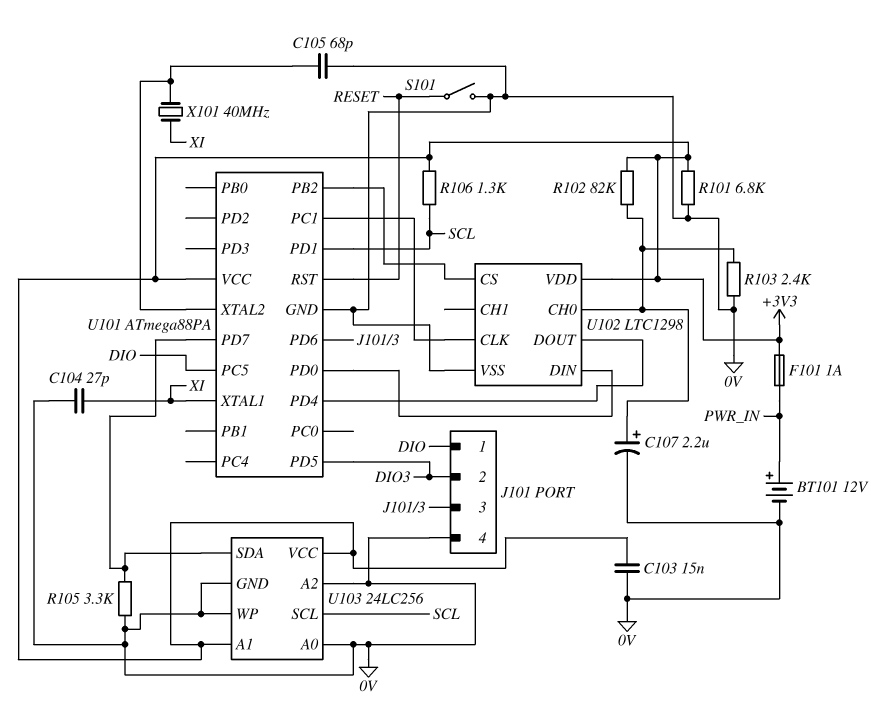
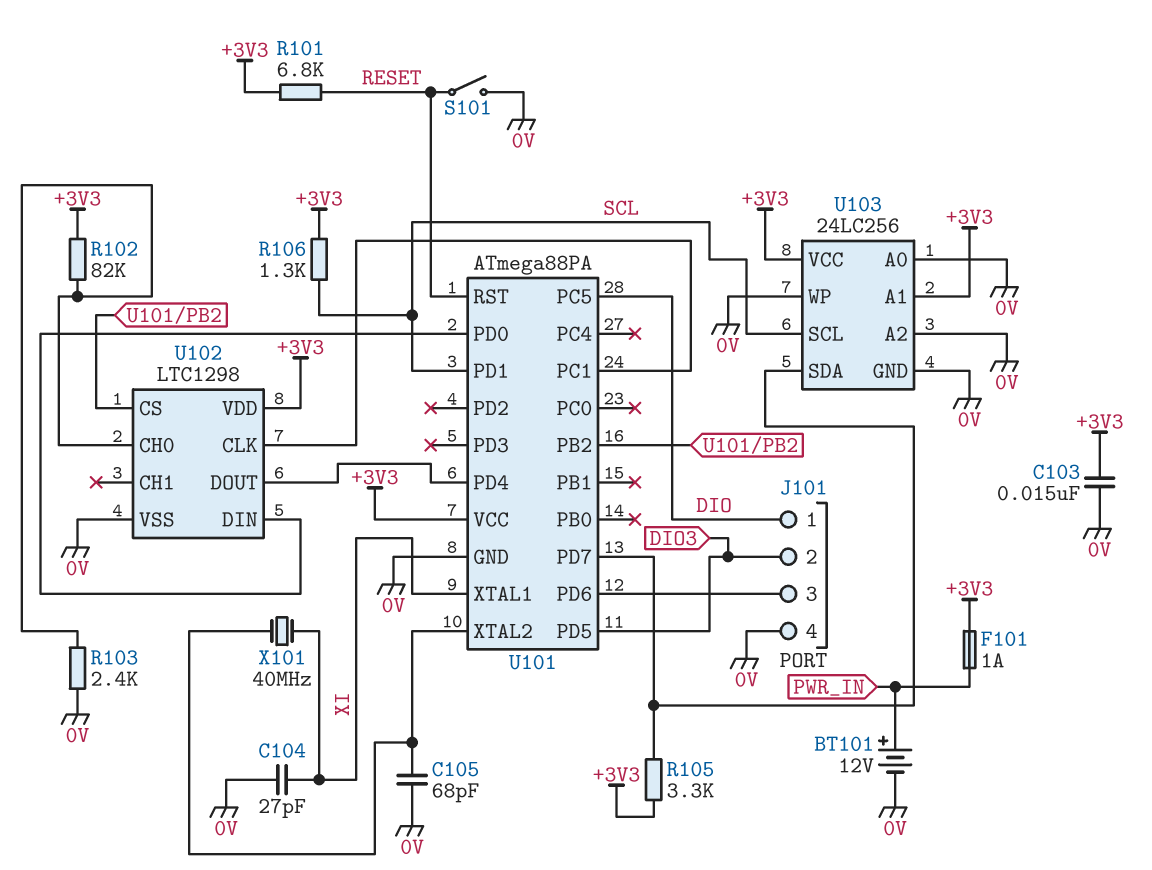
C107: 2.2uF (plus U102/CH0, minus 0V) -> none
R101: 6.8k (+3V3, 0V) -> 6.8k (+3V3, RESET)
R105: 3.3k (0V, U101/PD7) -> 3.3k (+3V3, U101/PD7)

